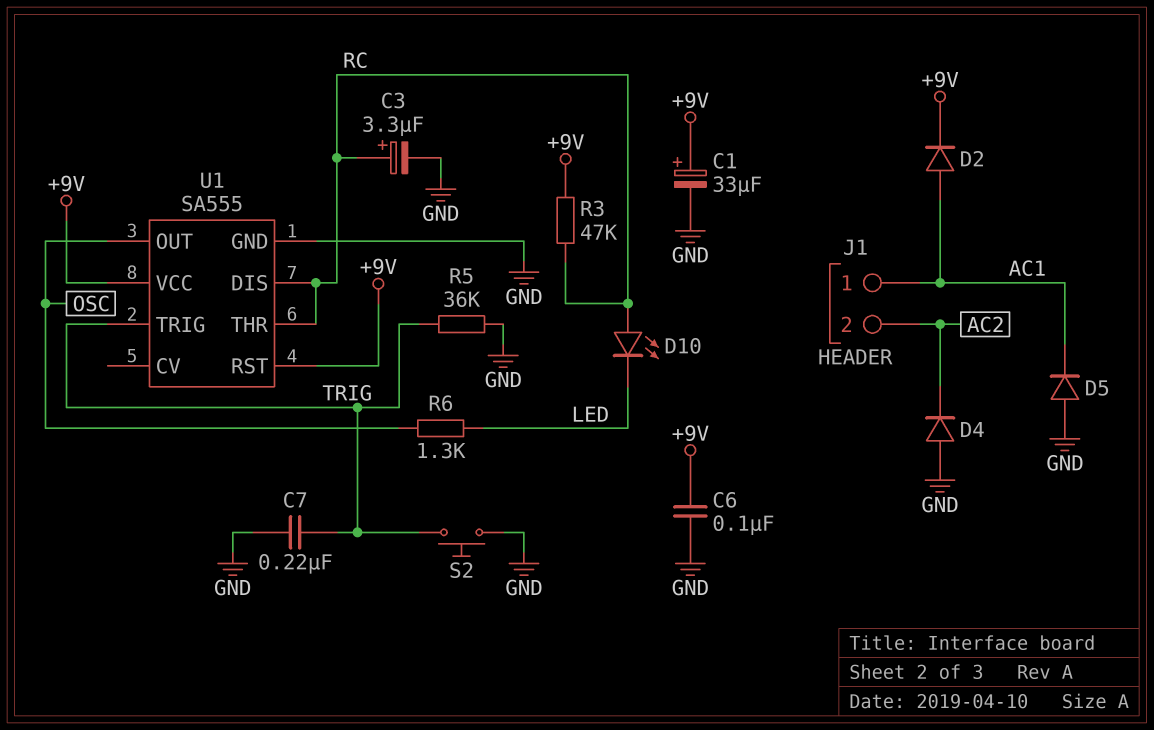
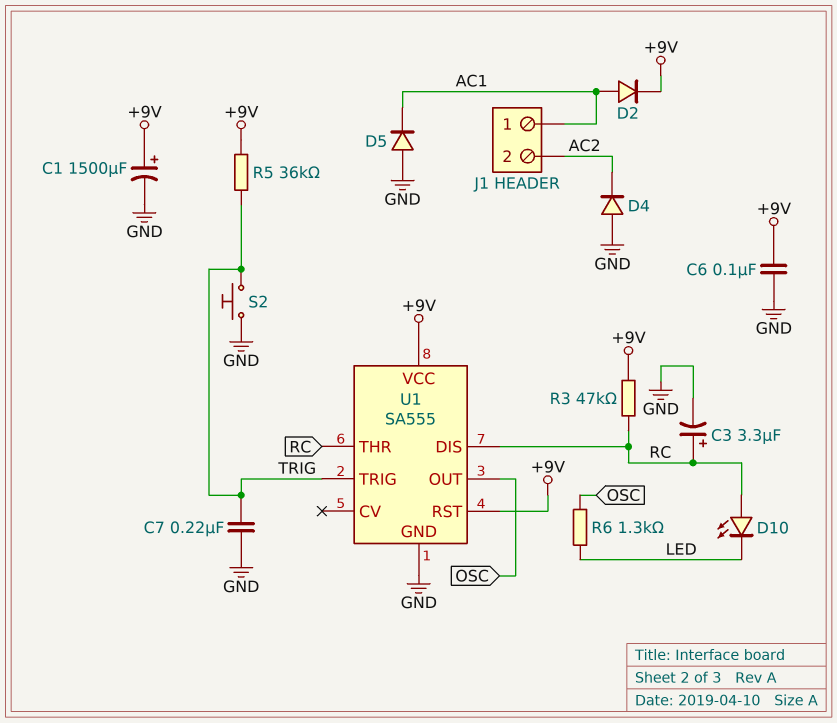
C1: 33uF (plus +9V, minus GND) -> 1500uF (plus +9V, minus GND)
R5: 36k (GND, TRIG) -> 36k (+9V, TRIG)

